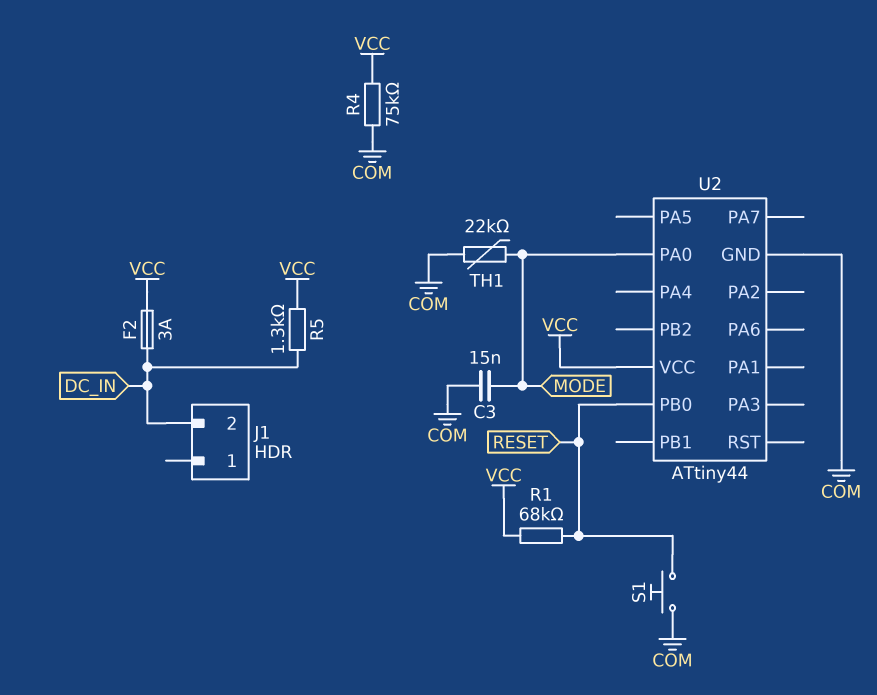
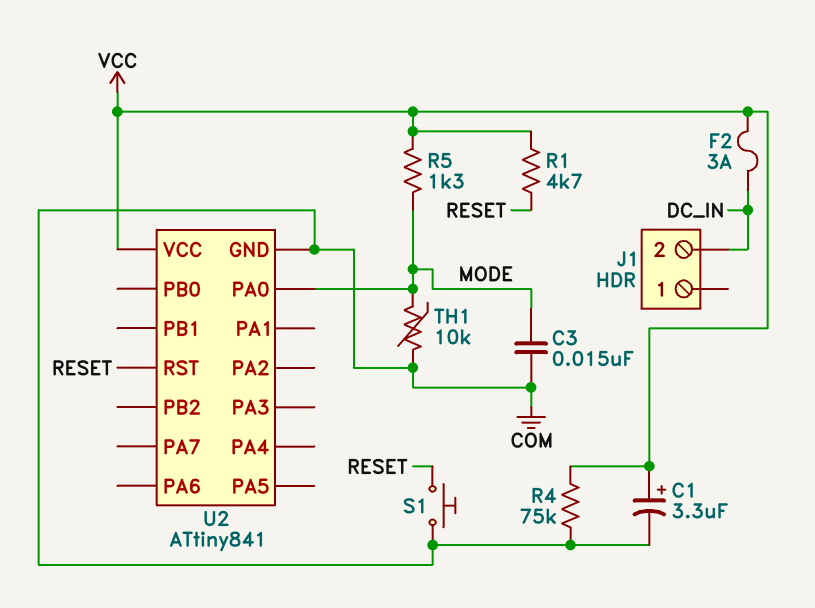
C1: none -> 3.3uF (plus VCC, minus COM)
R1: 68k (RESET, VCC) -> 4.7k (RESET, VCC)
R5: 1.3k (DC_IN, VCC) -> 1.3k (MODE, VCC)
TH1: 22k (COM, MODE) -> 10k (COM, MODE)
U2: ATtiny44 -> ATtiny841
U2 pin PB0: RESET -> none
U2 pin RST: none -> RESET

